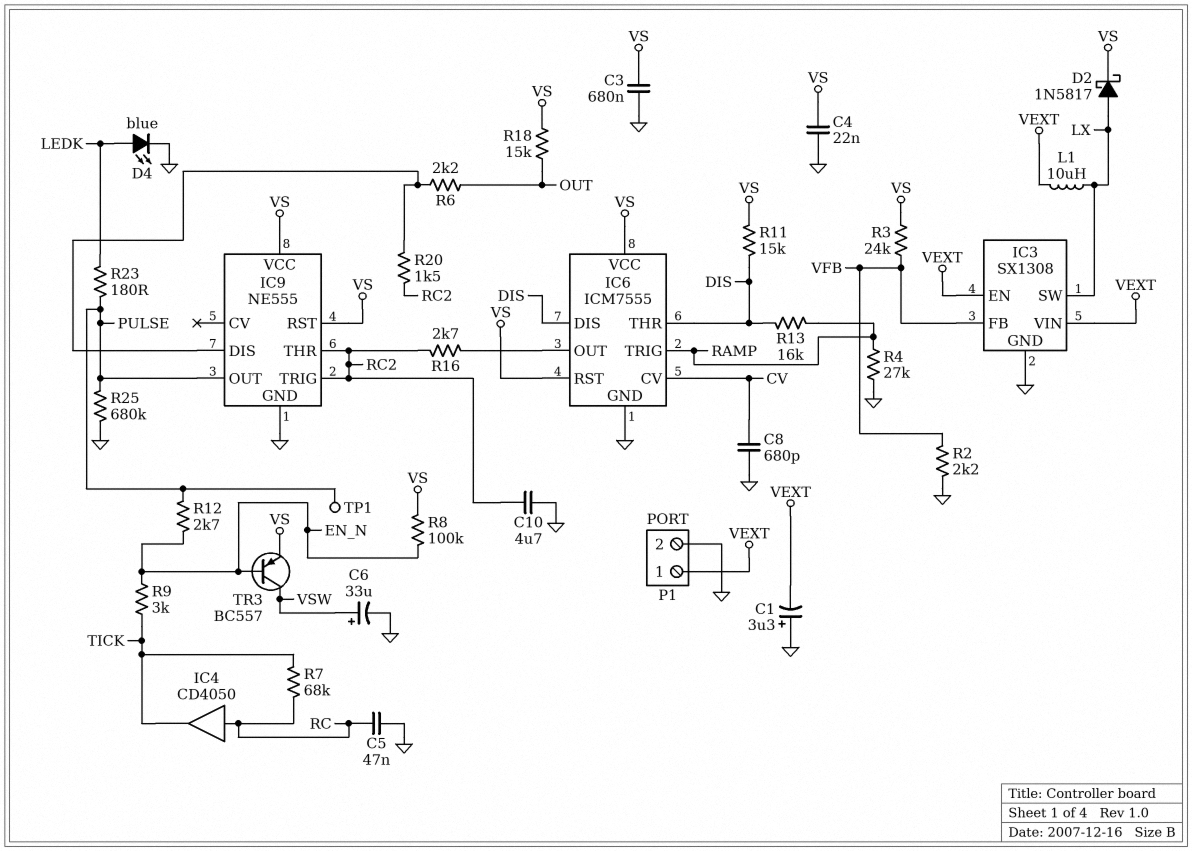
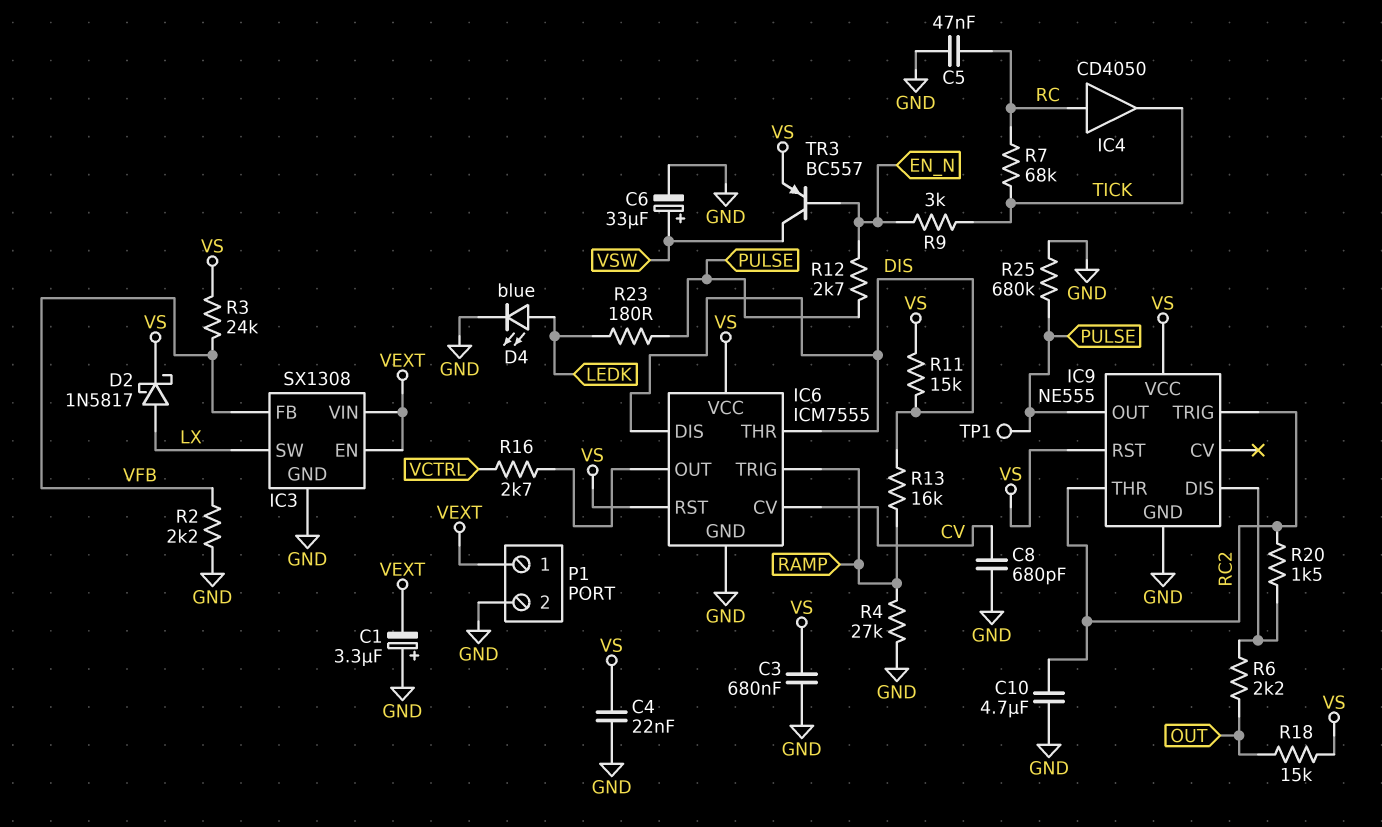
L1: 10uH (LX, VEXT) -> none
R8: 100k (EN_N, VS) -> none
R16: 2.7k (IC6/OUT, RC2) -> 2.7k (IC6/OUT, VCTRL)

